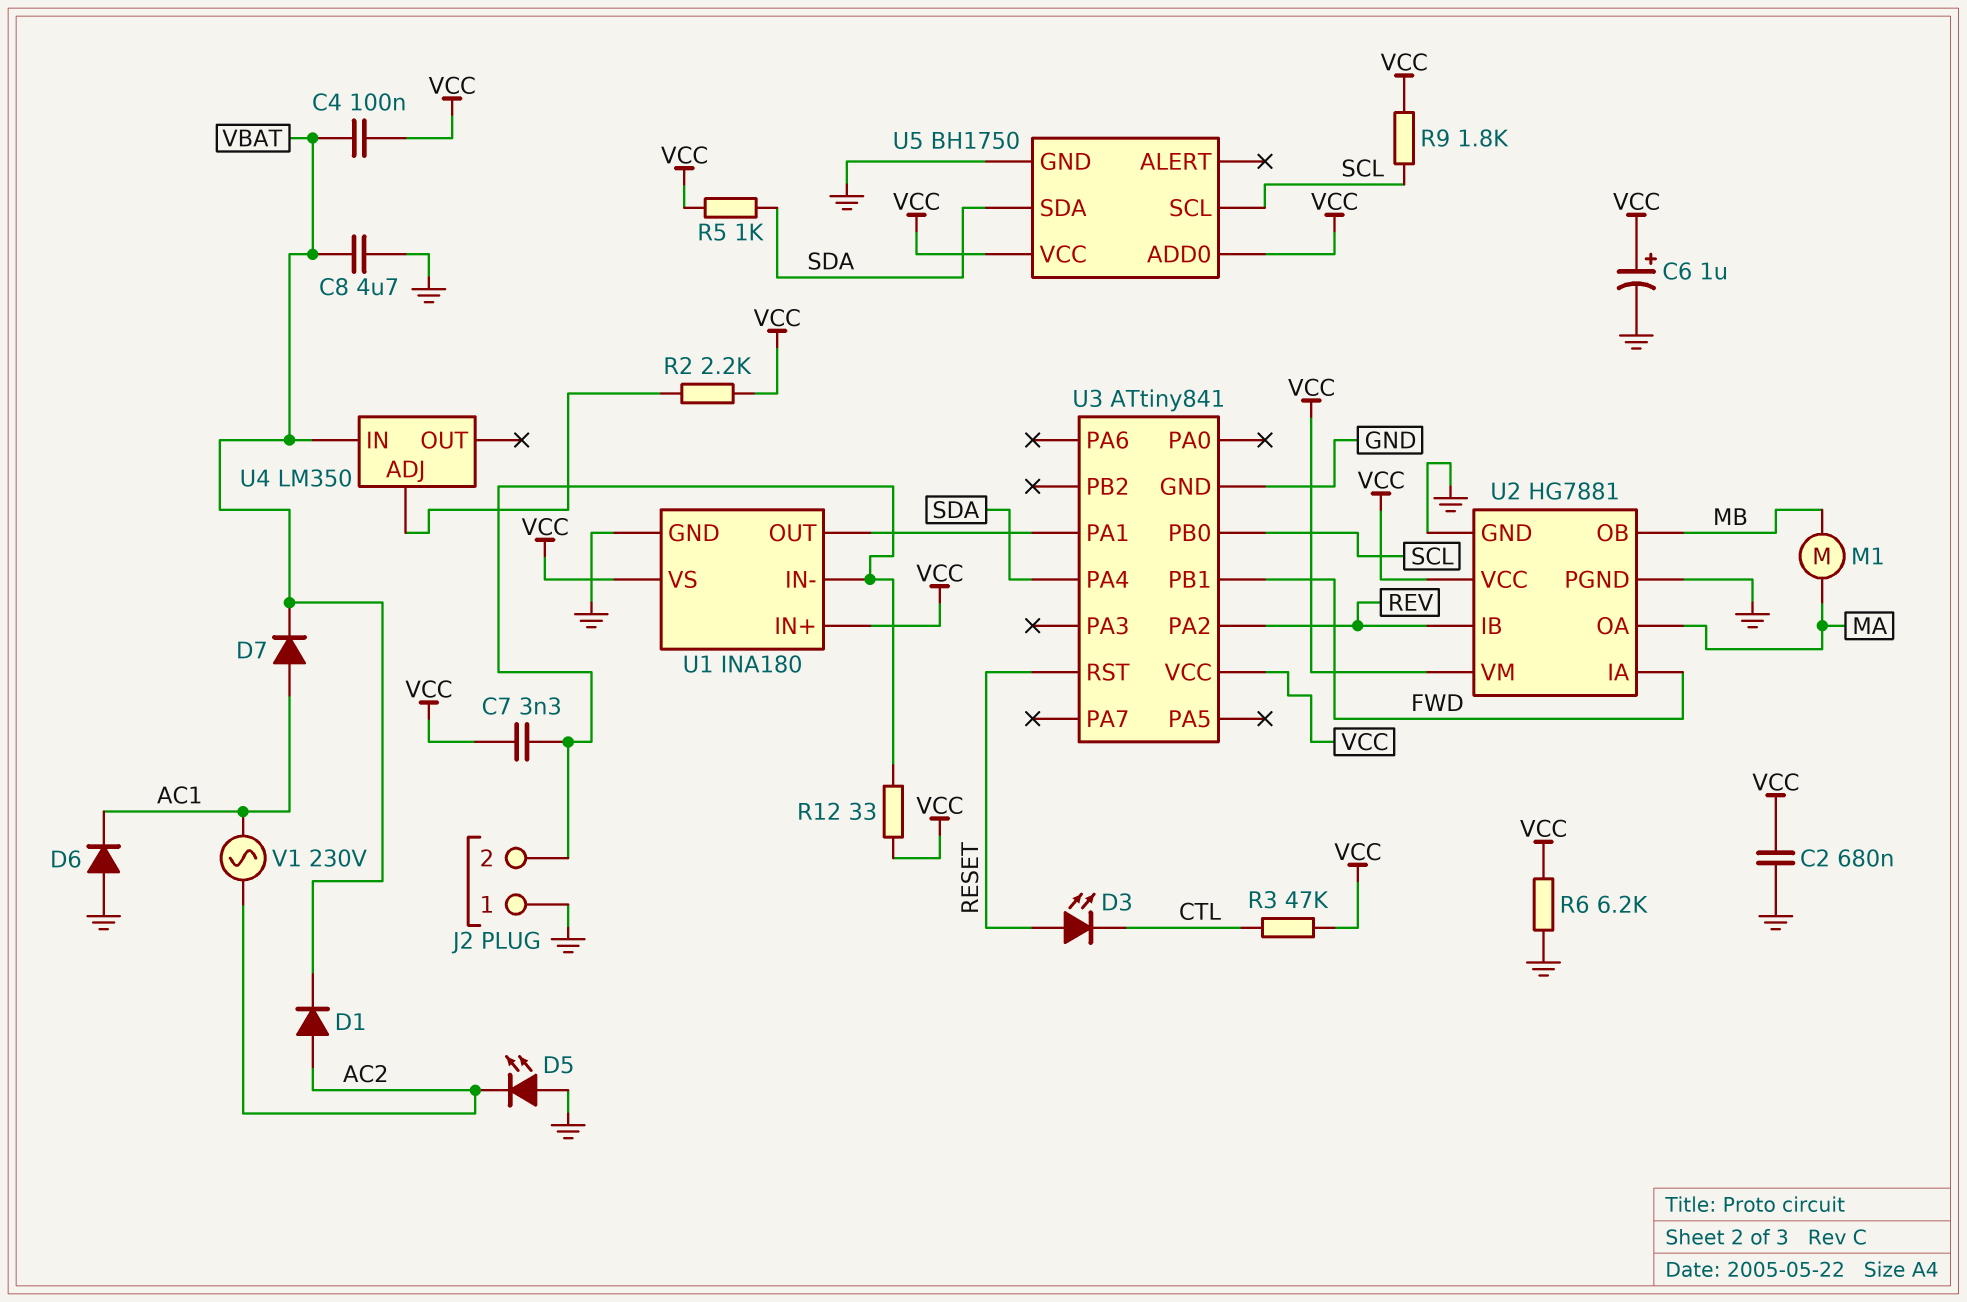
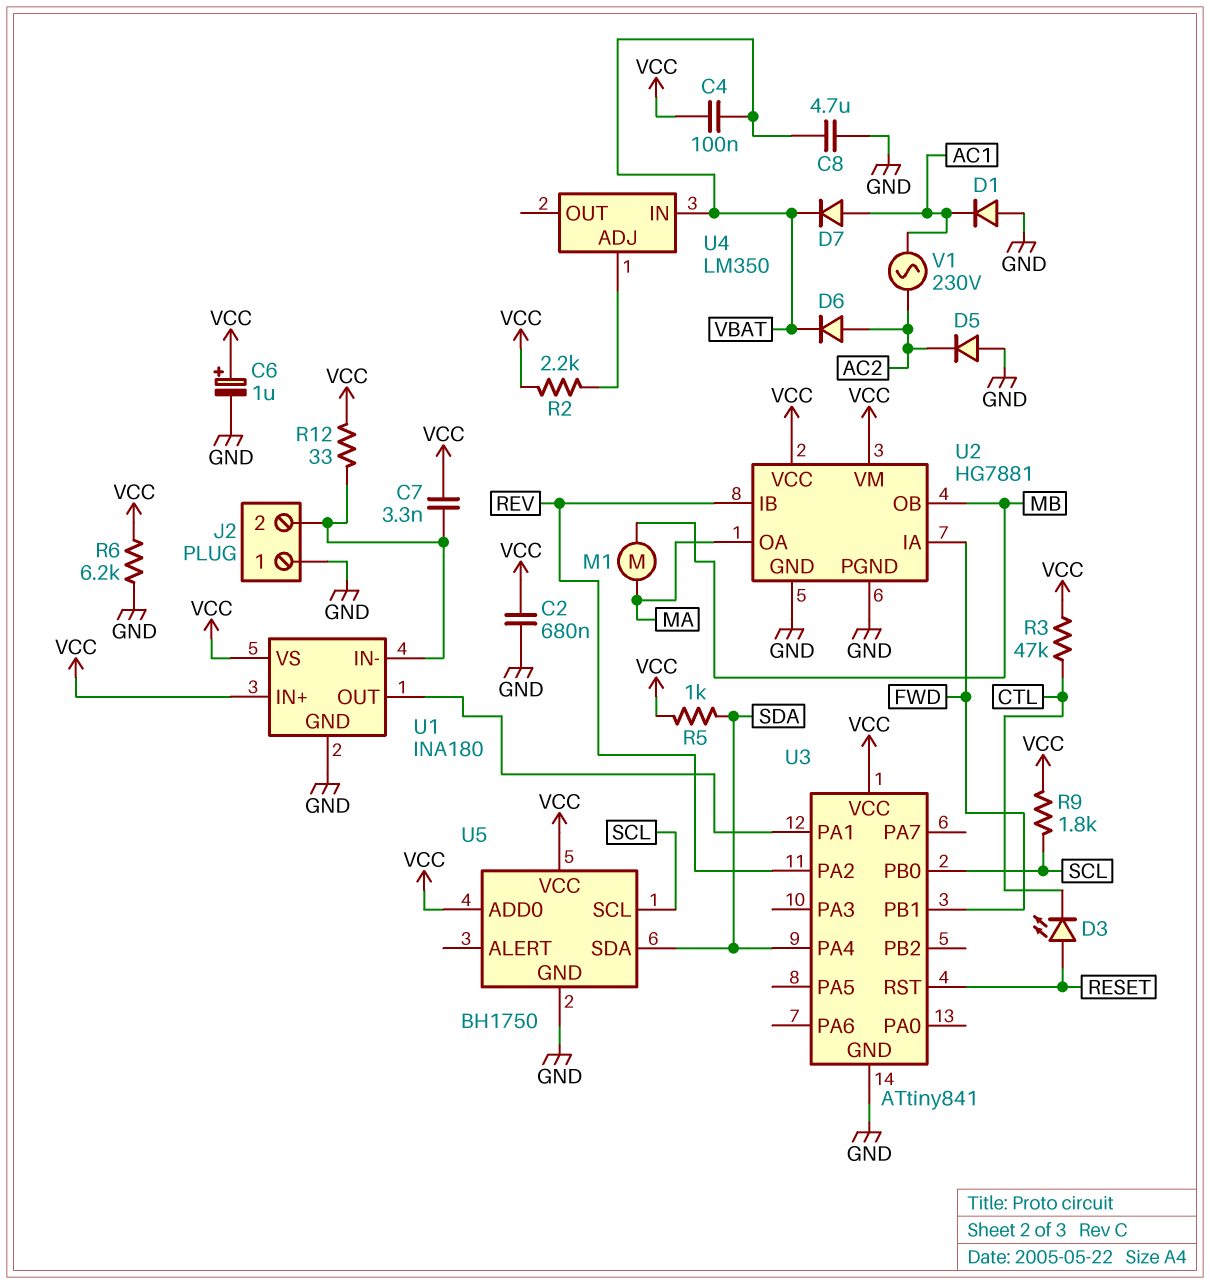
D1: diode (A AC2, K VBAT) -> diode (A GND, K AC1)
D5: LED (A GND, K AC2) -> diode (A GND, K AC2)
D6: diode (A GND, K AC1) -> diode (A AC2, K VBAT)

